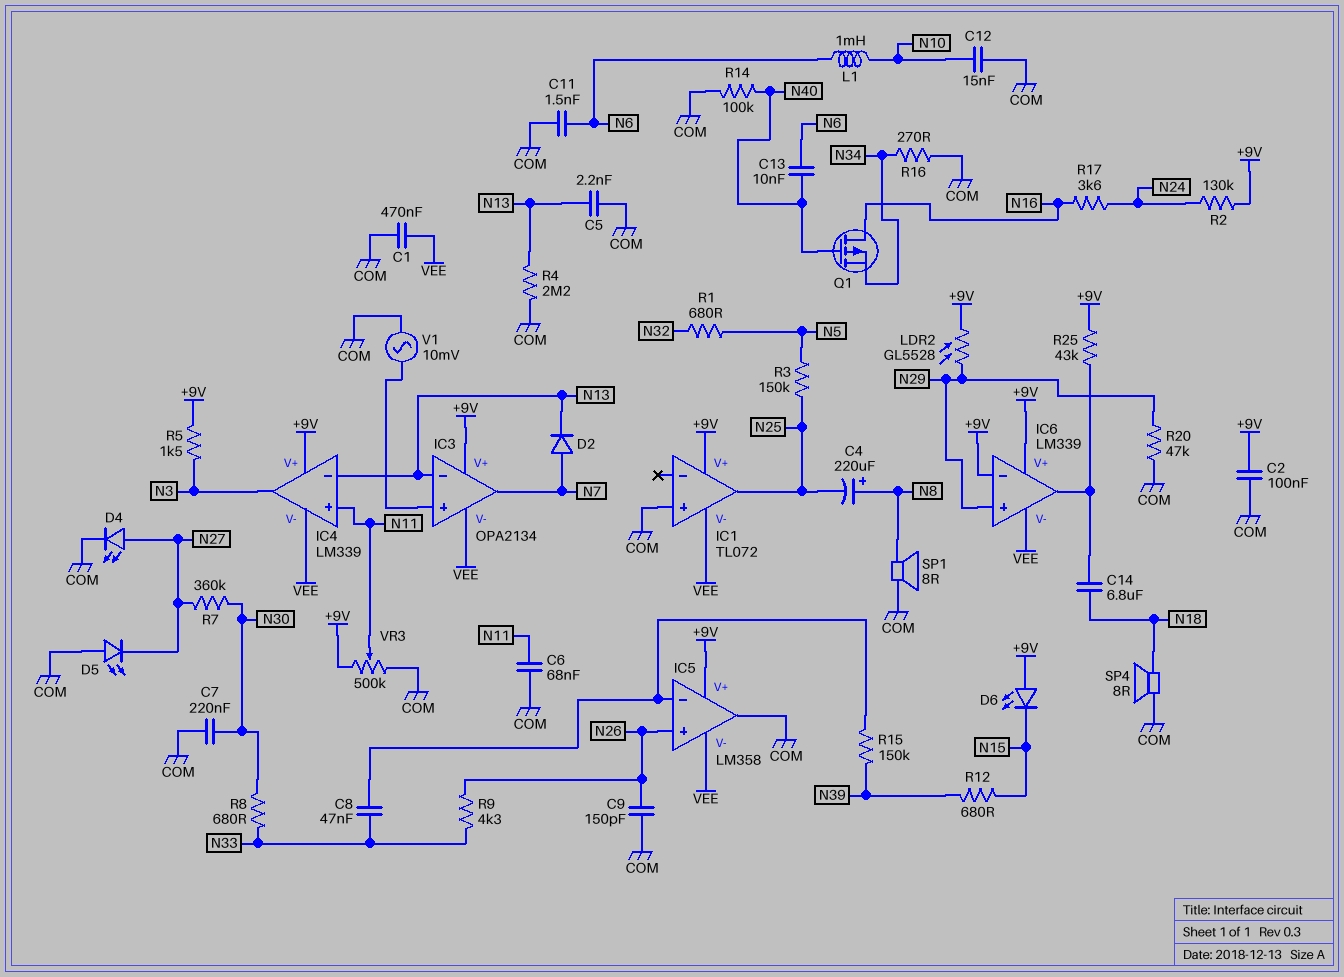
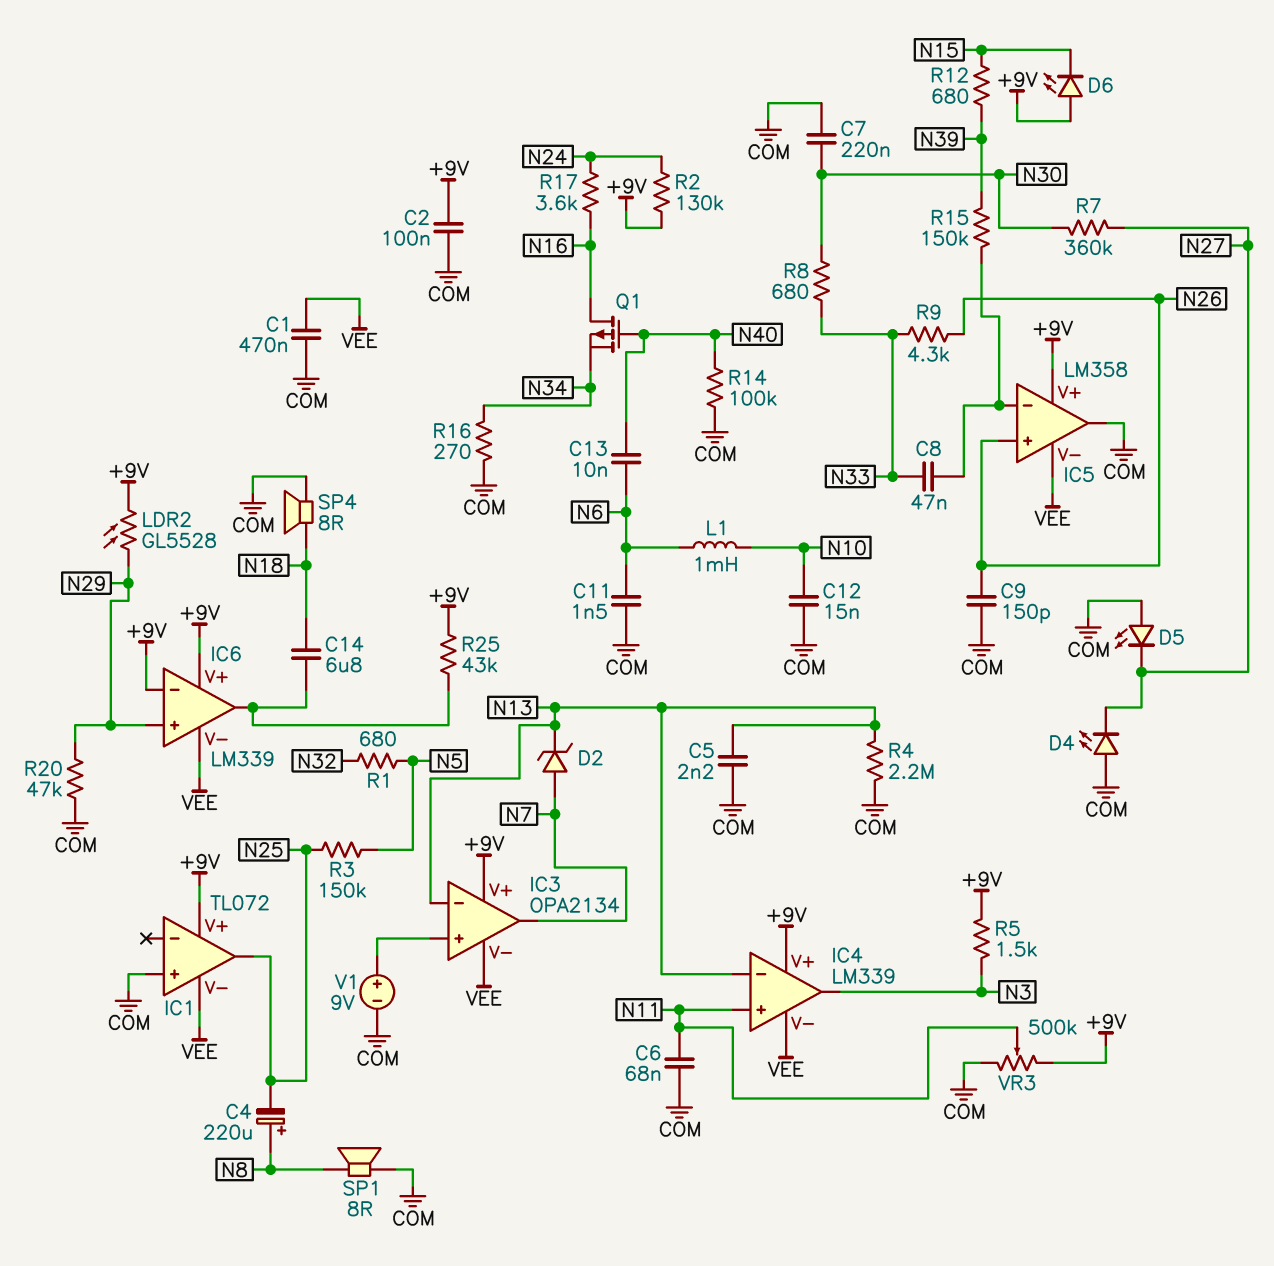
D2: diode (A N7, K N13) -> zener (A N7, K N13)
D4: LED (A N27, K COM) -> LED (A COM, K N27)
V1: AC 10mV (COM, IC3/in+) -> 9V (plus IC3/in+, minus COM)

